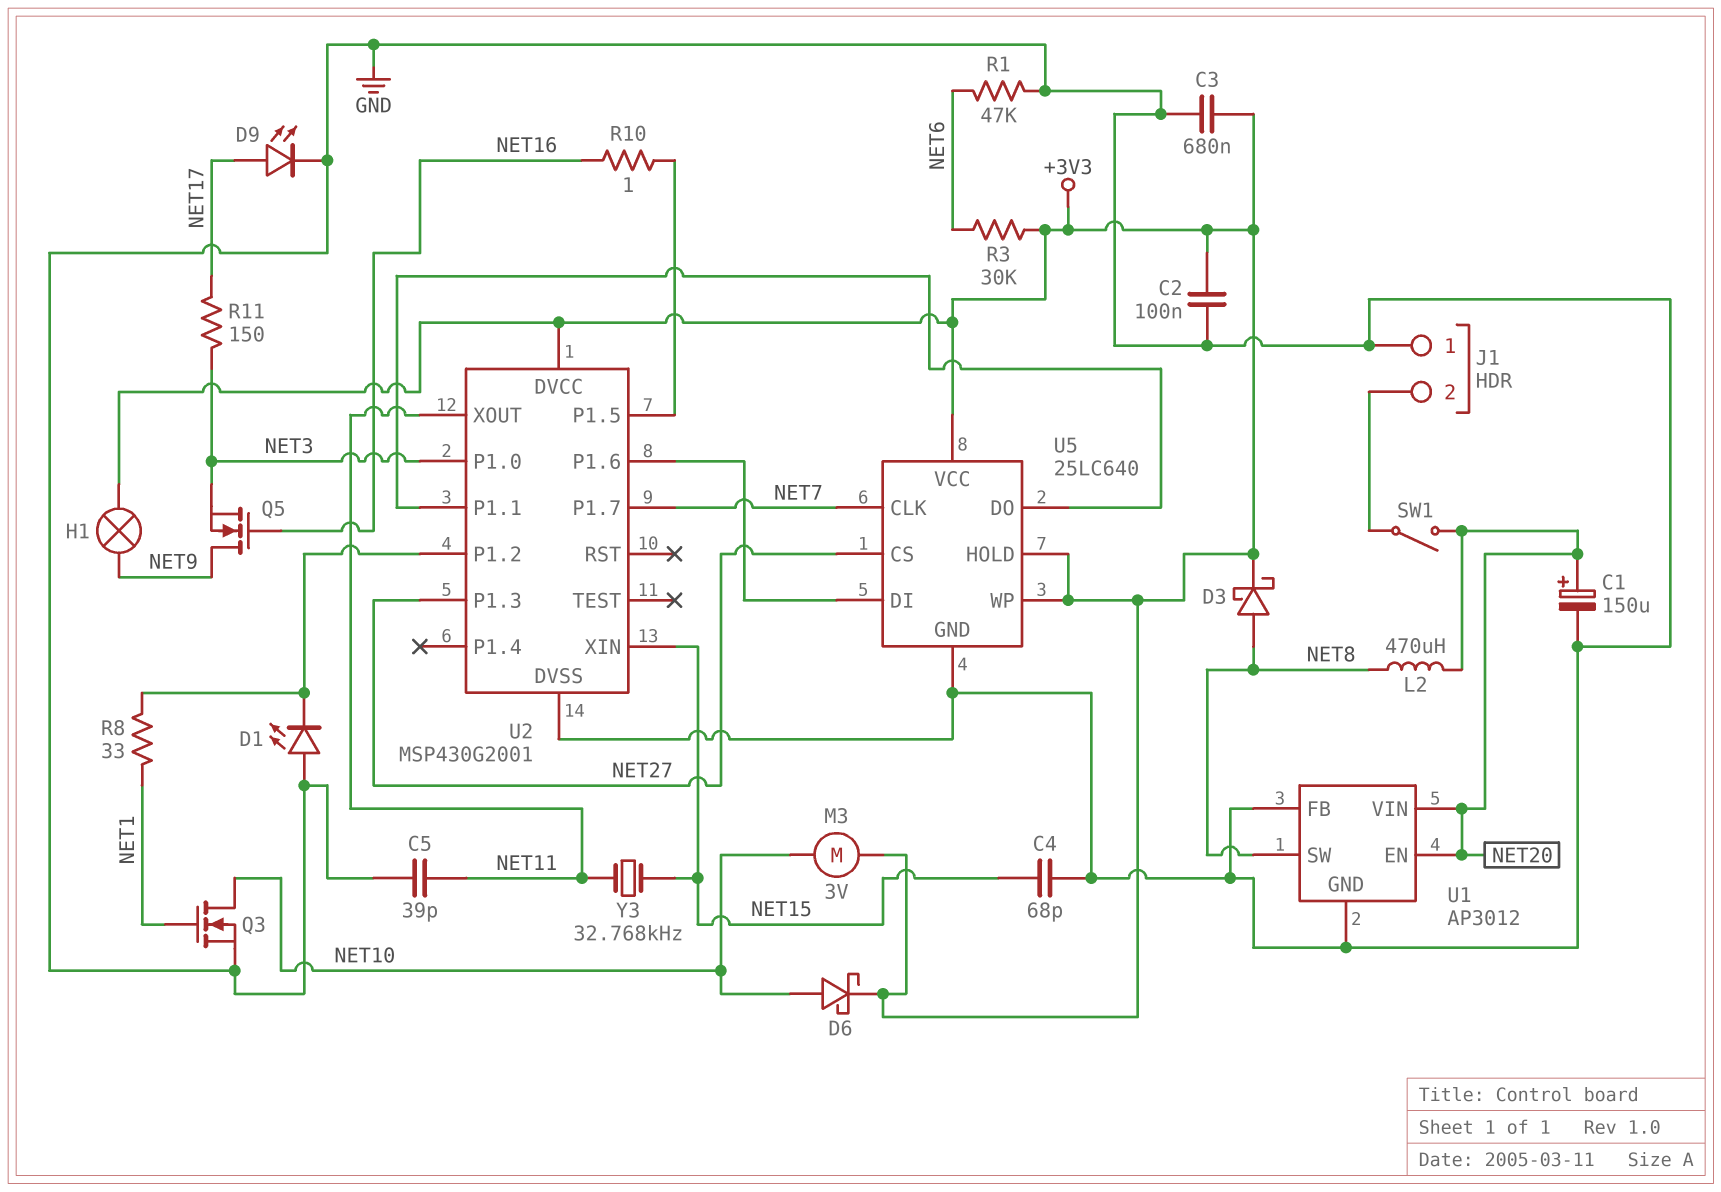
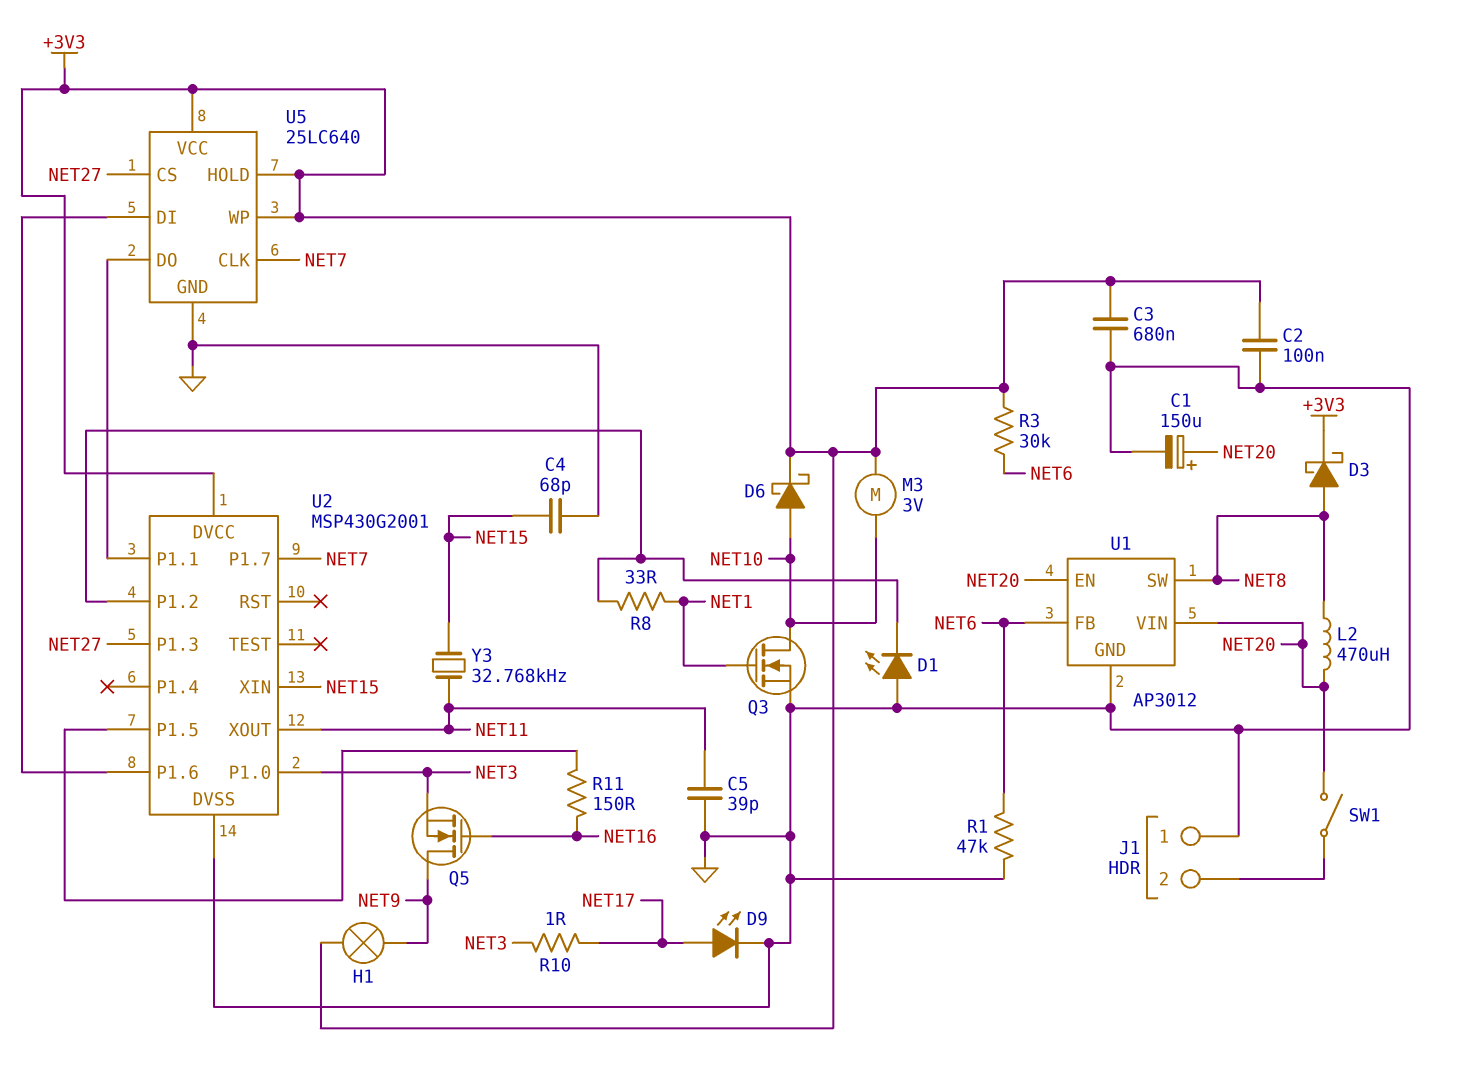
R10: 1 (NET16, U2/P1.5) -> 1 (NET3, NET17)
R11: 150 (NET3, NET17) -> 150 (NET16, U2/P1.5)
U1 pin FB: GND -> NET6

